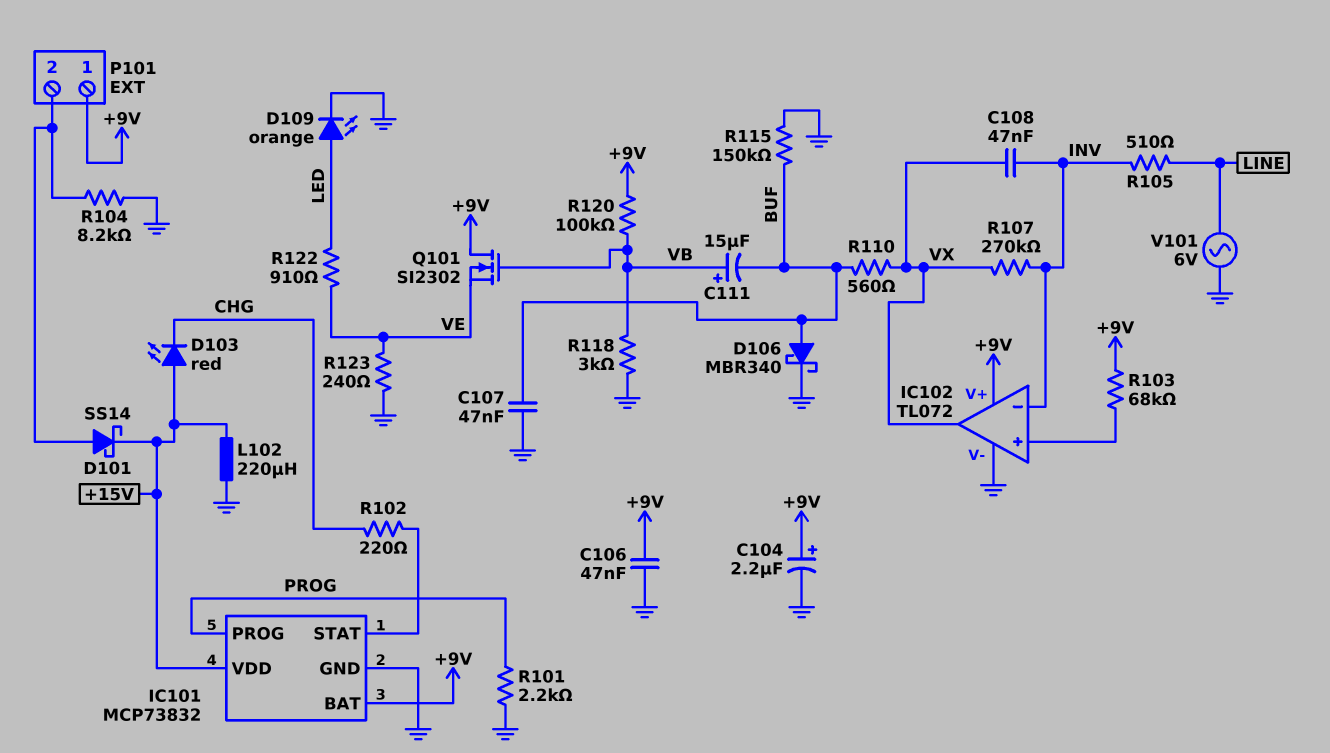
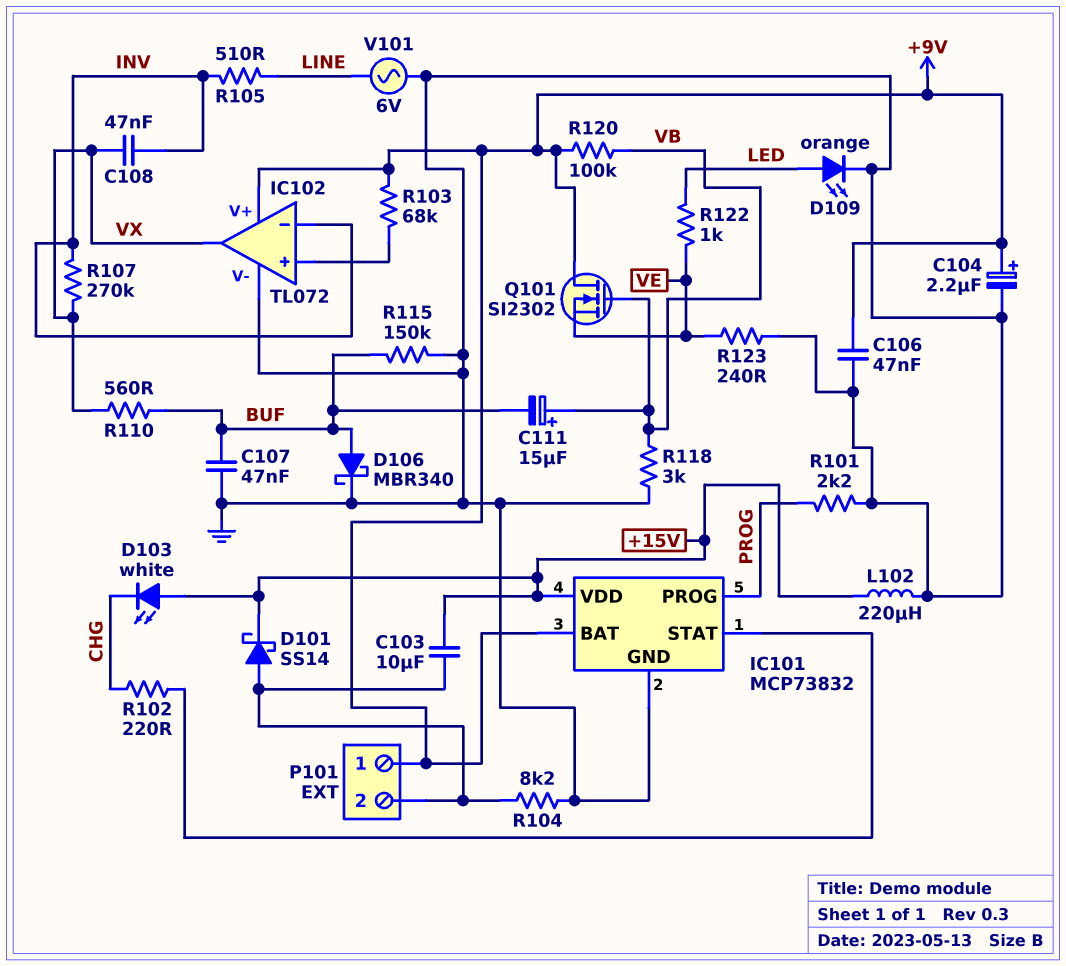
C103: none -> 10uF (+15V, P101/2)
D103: LED red (A +15V, K CHG) -> LED white (A +15V, K CHG)
R122: 910 (LED, VE) -> 1k (LED, VE)

